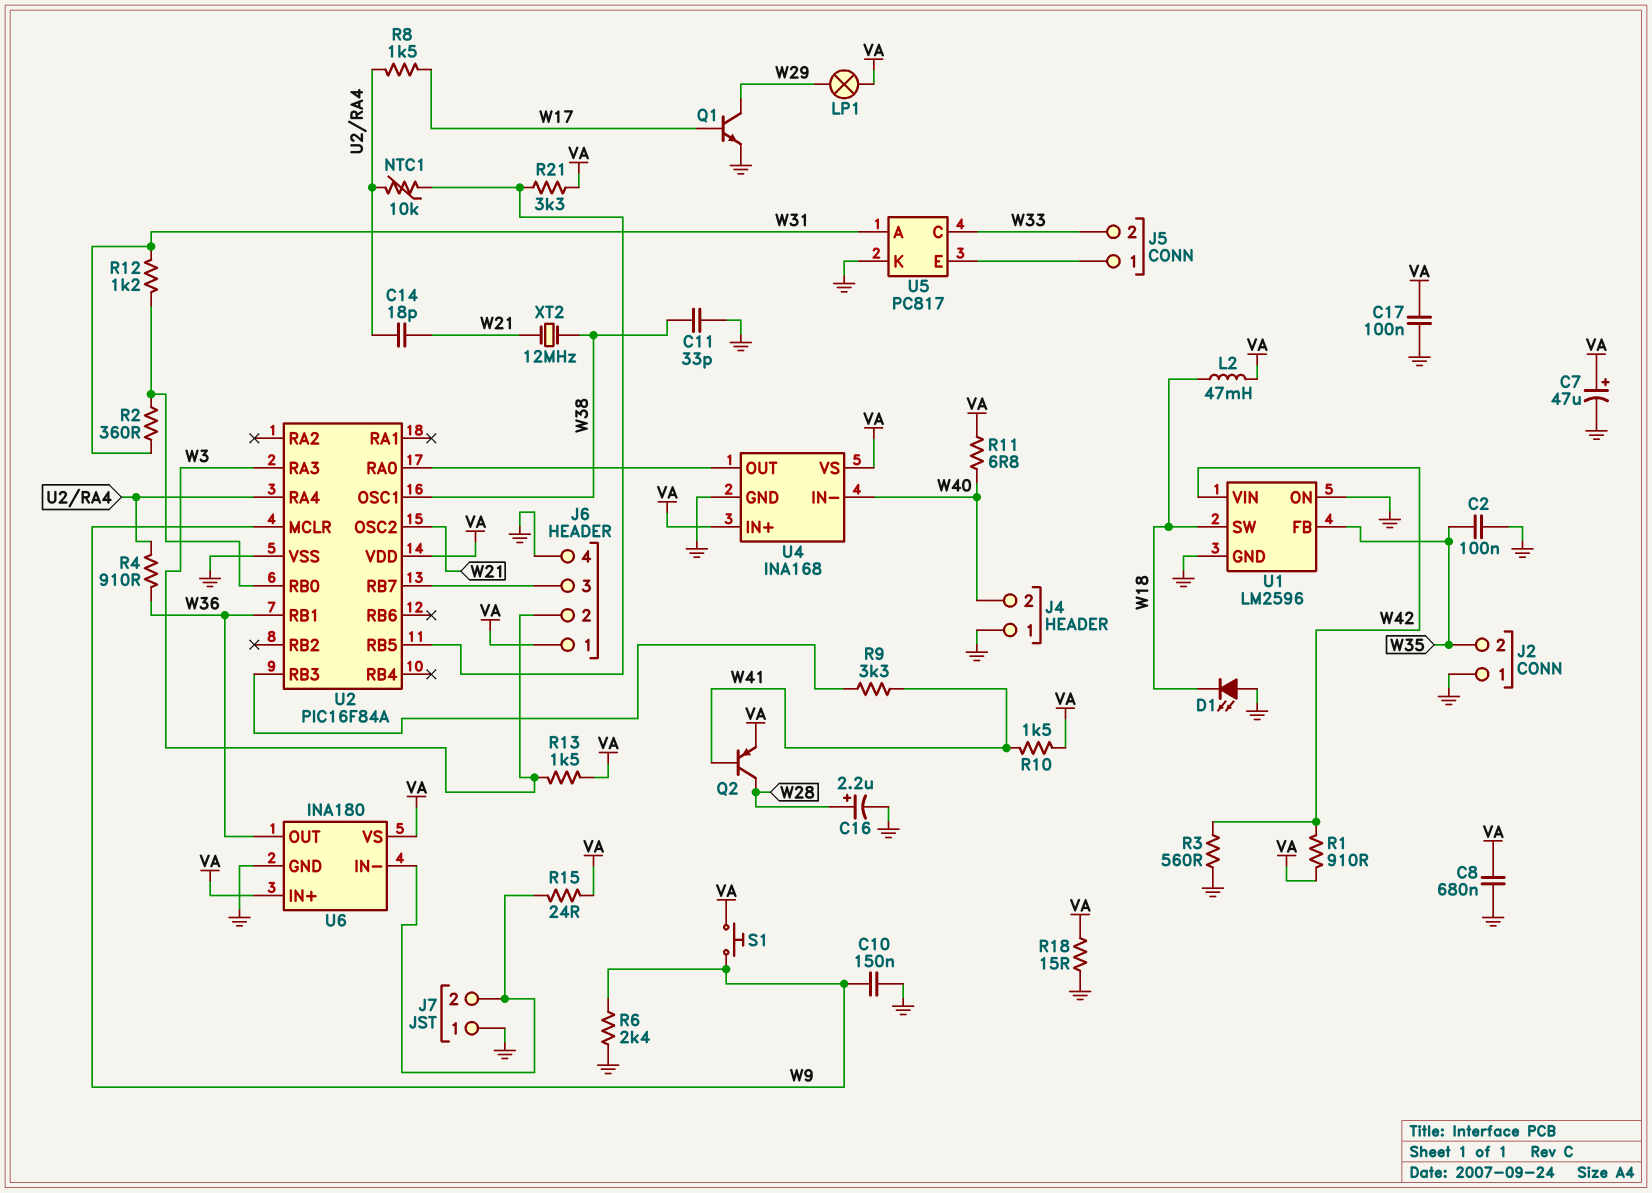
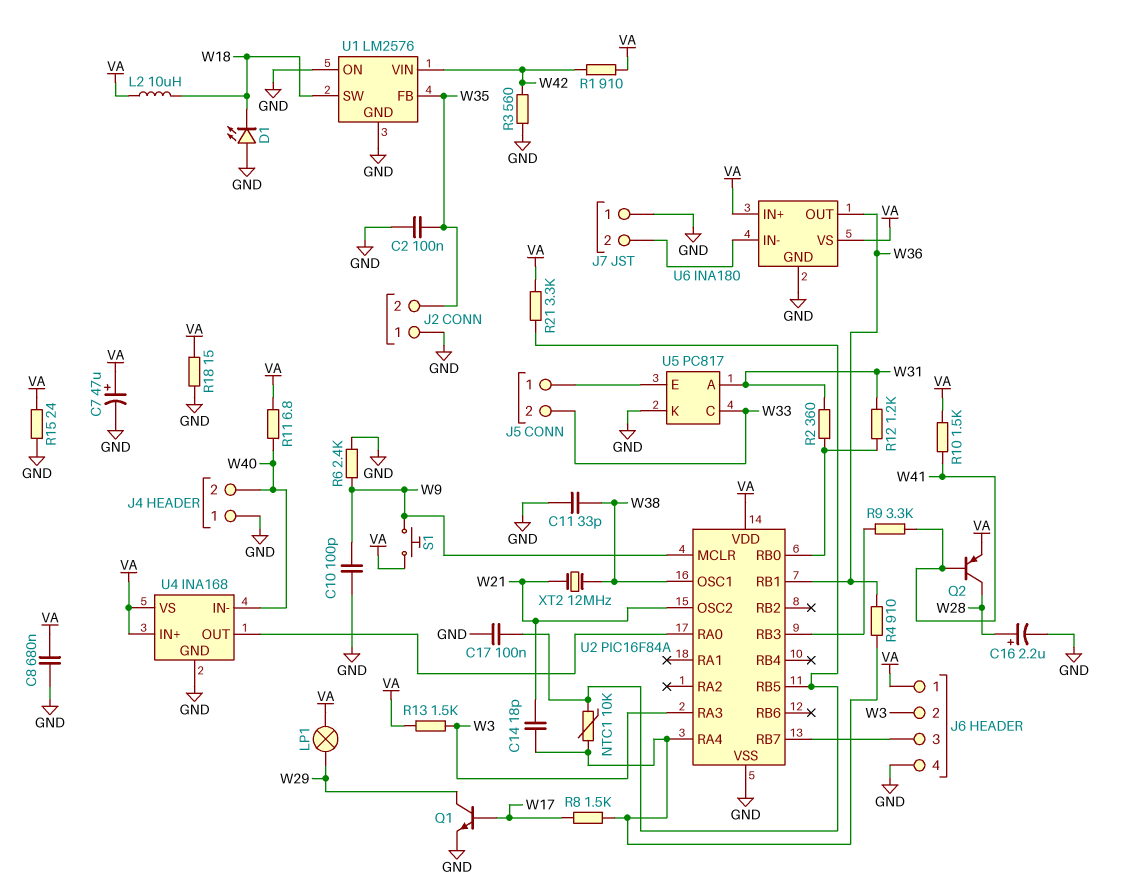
C10: 150nF (GND, W9) -> 100pF (GND, W9)
C17: 100nF (GND, VA) -> 100nF (GND, U2/RB5)
L2: 47mH (VA, W18) -> 10uH (VA, W18)
R15: 24 (J7/2, VA) -> 24 (GND, VA)
U1: LM2596 -> LM2576

